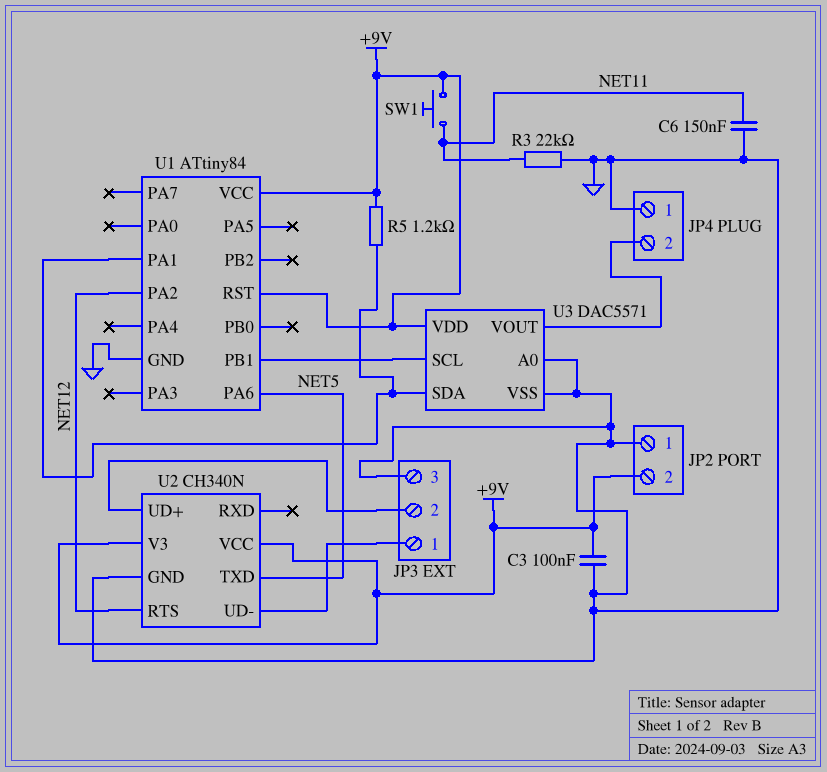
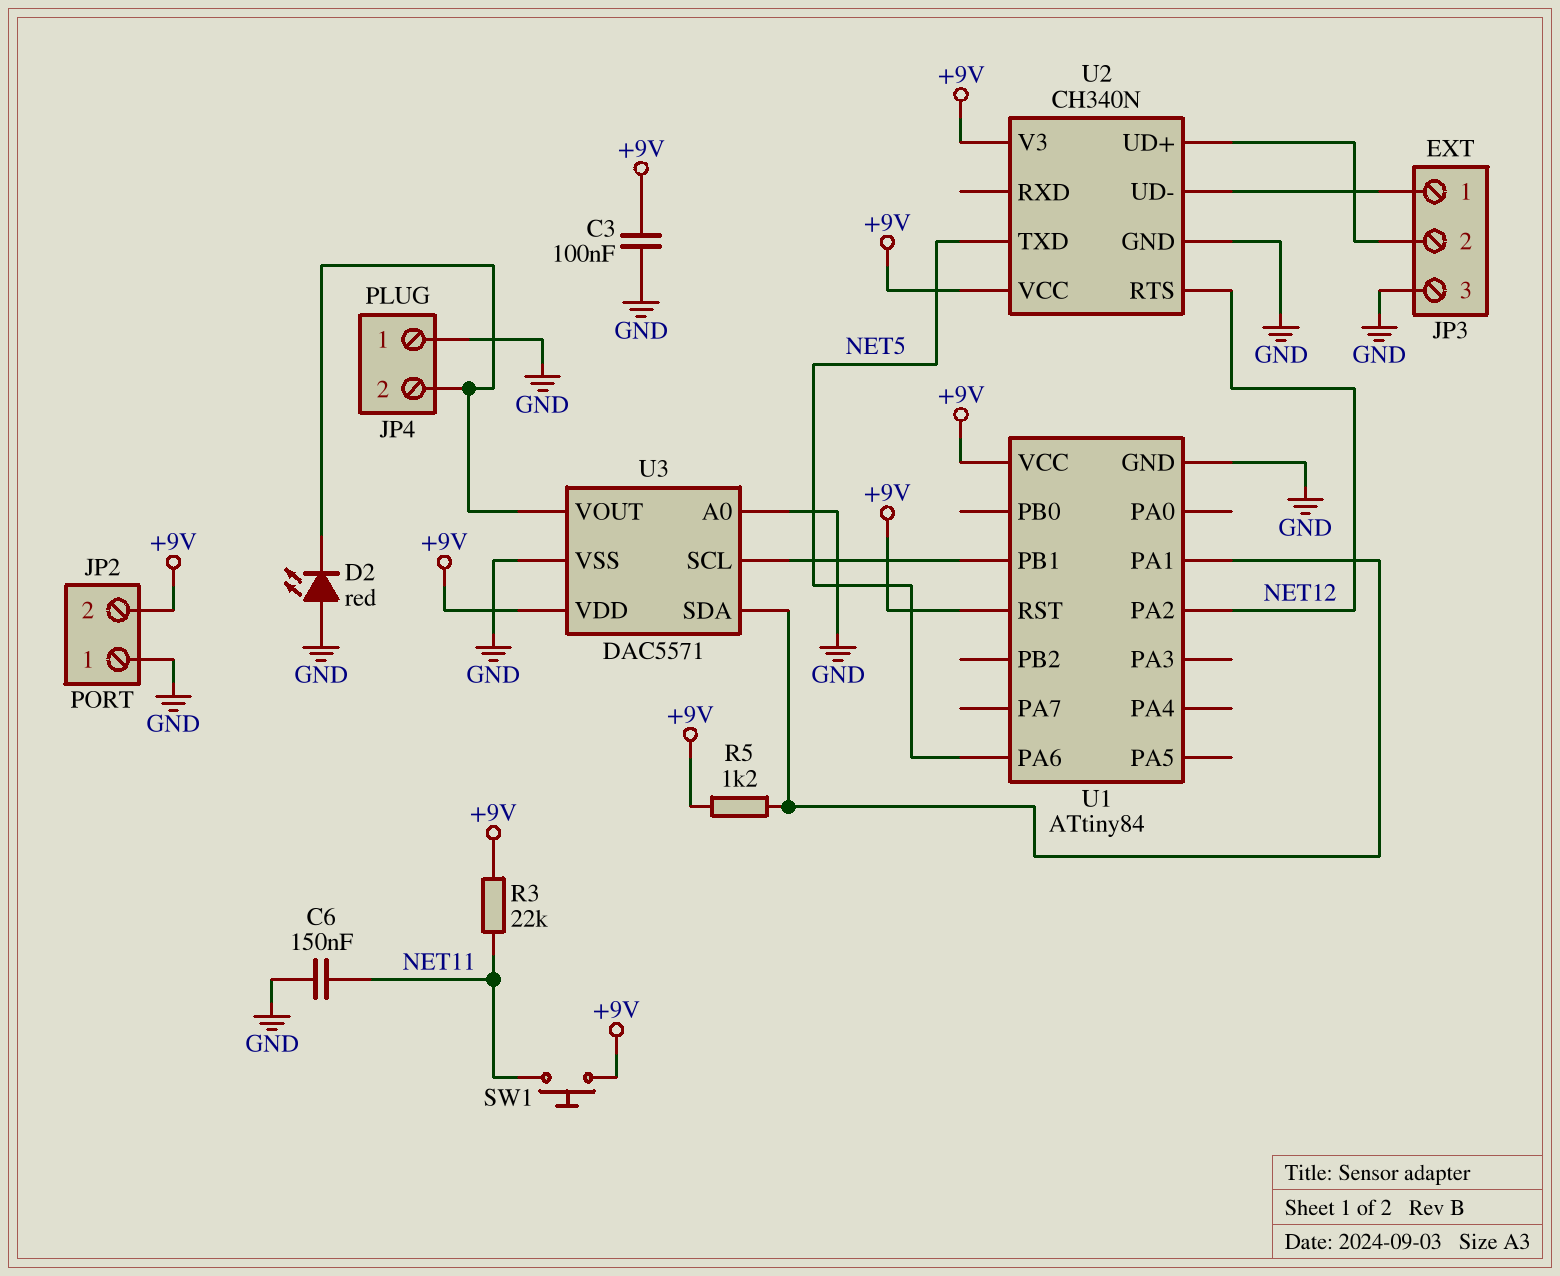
D2: none -> LED red (A GND, K JP4/2)
R3: 22k (GND, NET11) -> 22k (+9V, NET11)

